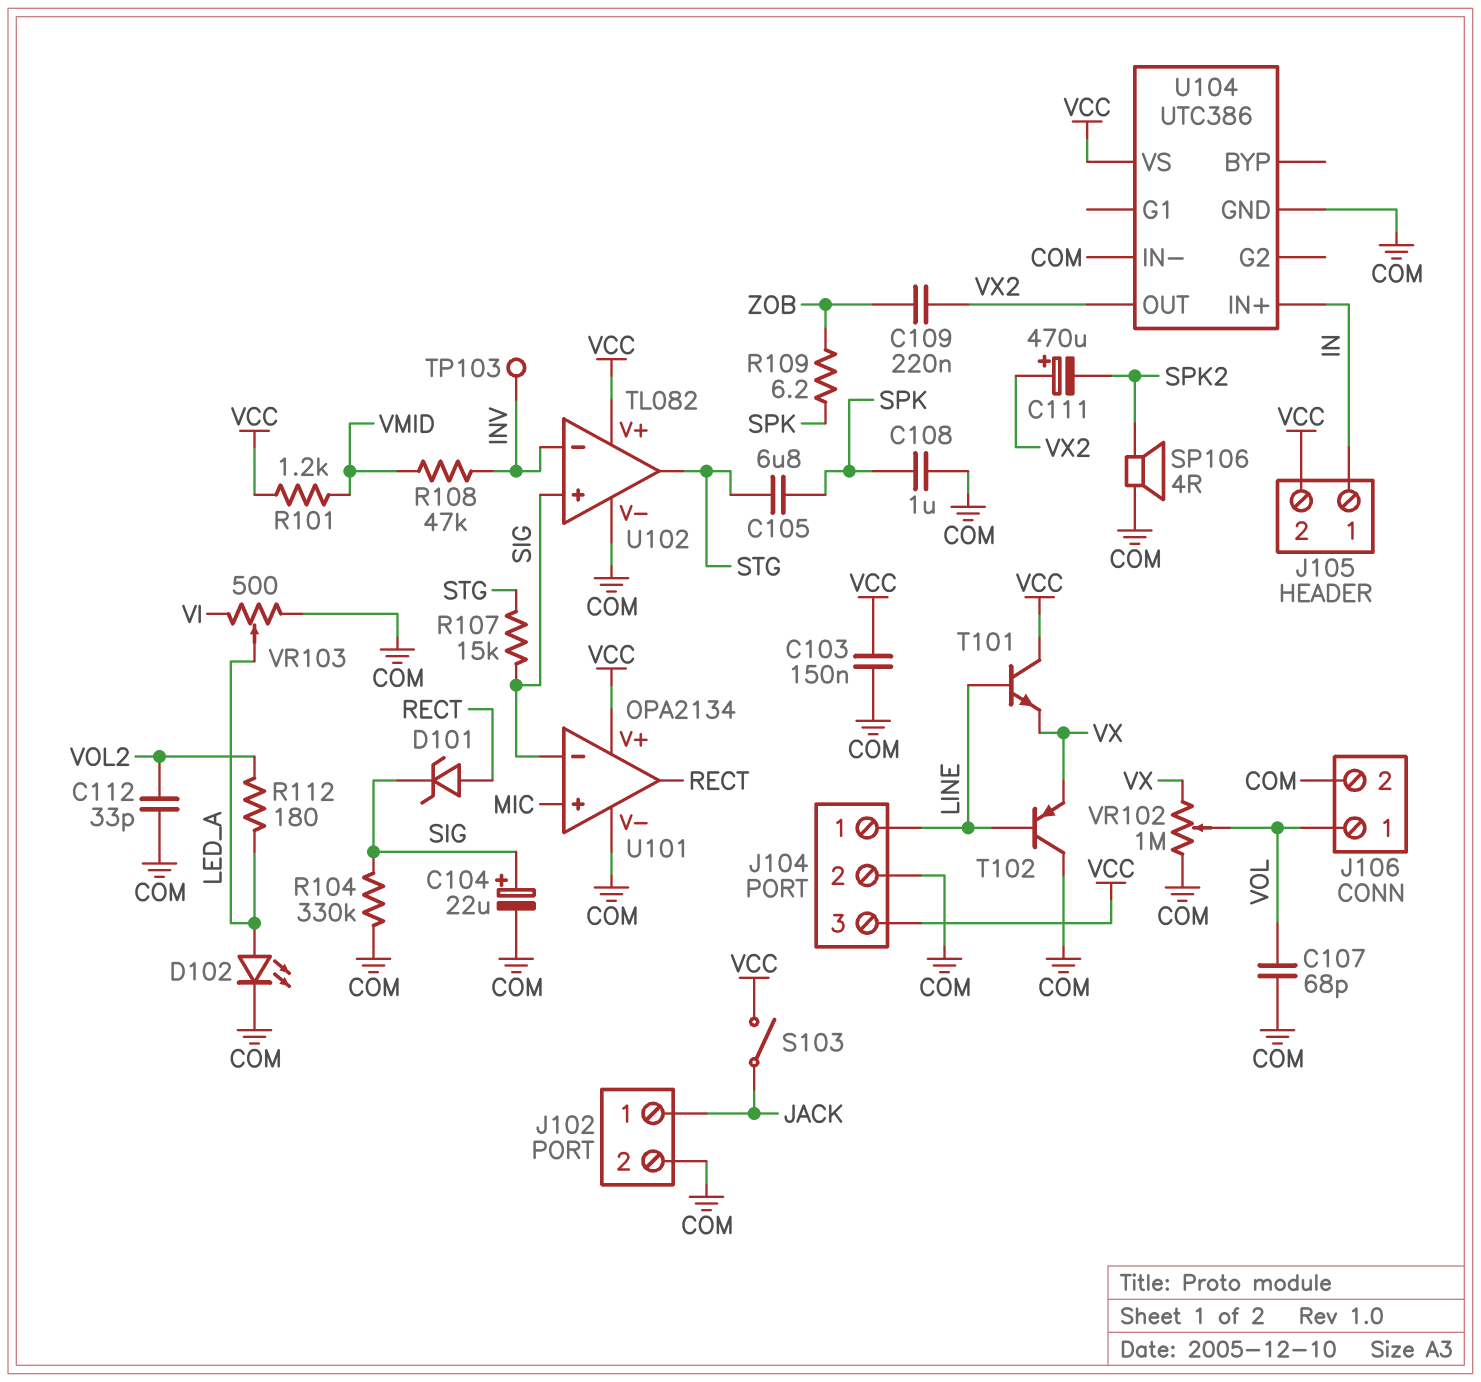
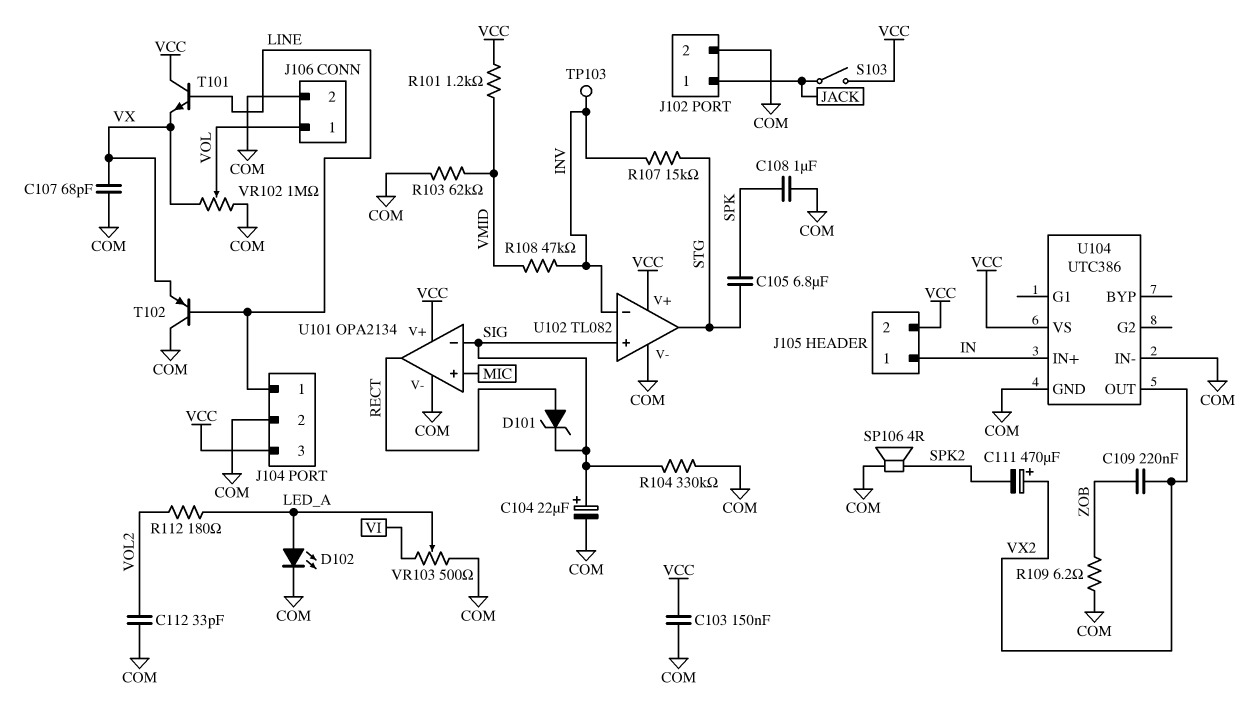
C107: 68pF (COM, VOL) -> 68pF (COM, VX)
R103: none -> 62k (COM, VMID)
R107: 15k (SIG, STG) -> 15k (INV, STG)
R109: 6.2 (SPK, ZOB) -> 6.2 (COM, ZOB)

